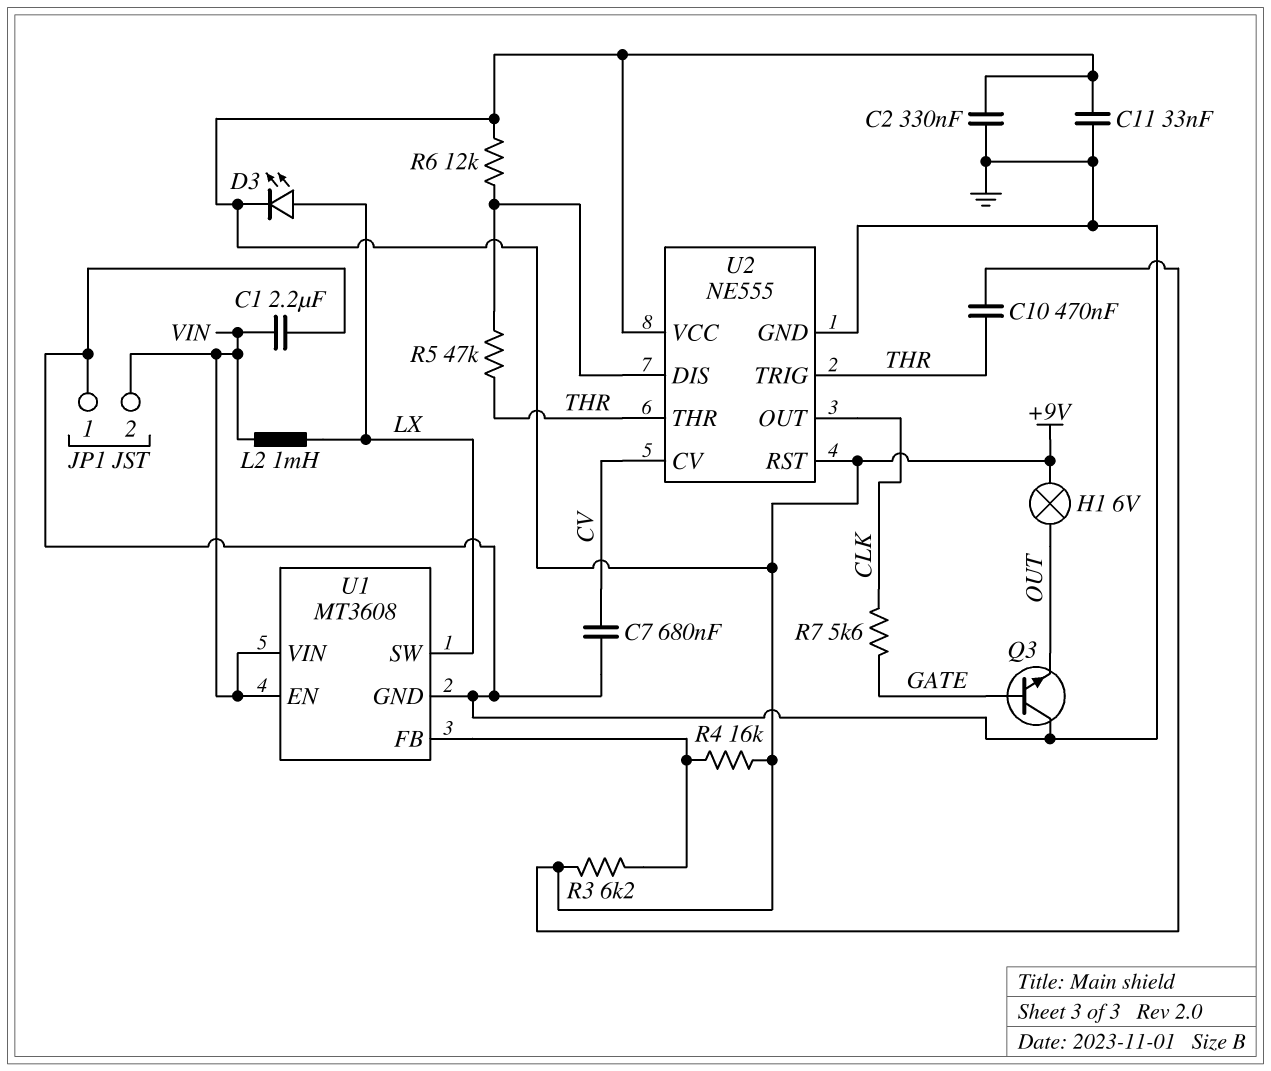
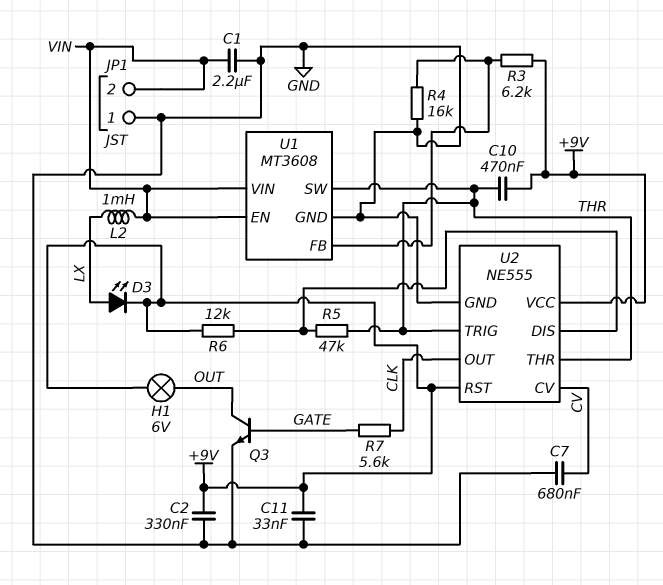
Q3: NPN (B GATE, C GND, E OUT) -> NPN (B GATE, C OUT, E GND)
R4: 16k (+9V, U1/FB) -> 16k (GND, U1/FB)
U1 pin SW: LX -> THR

